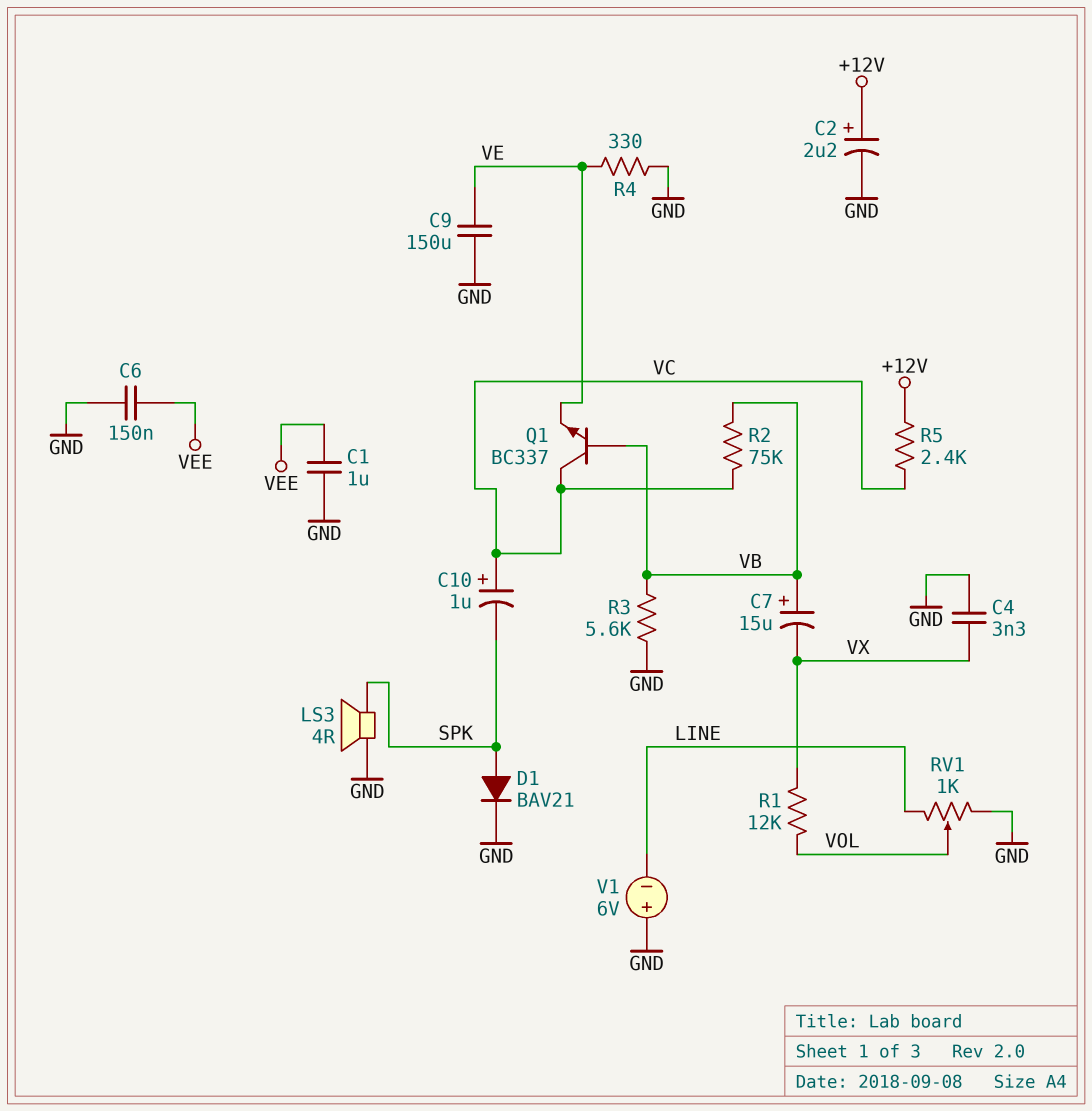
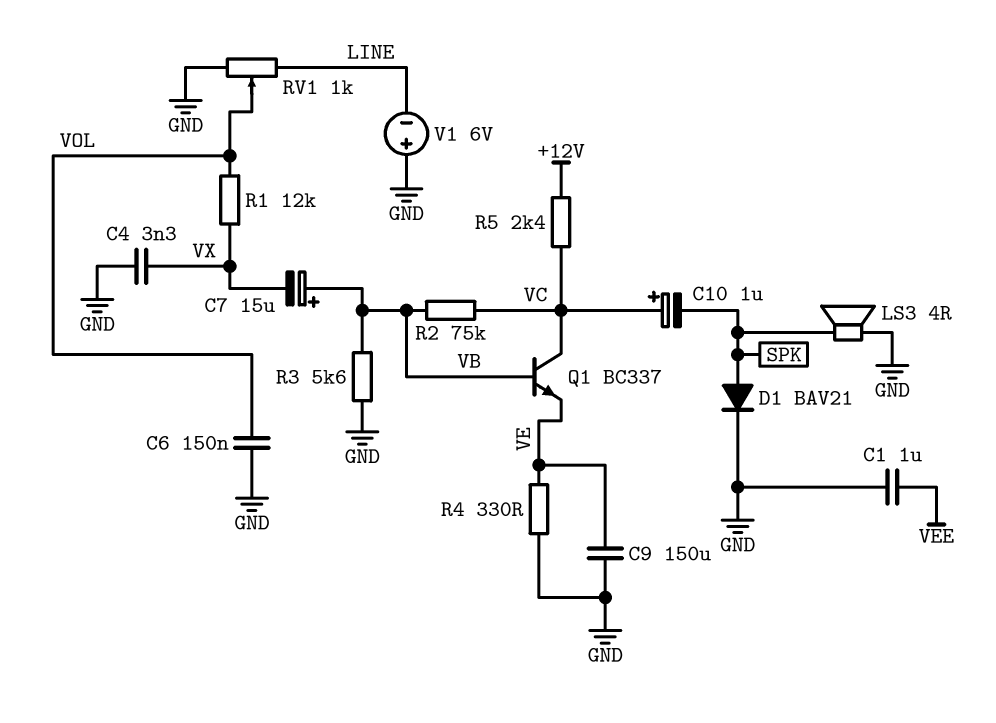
C2: 2.2uF (plus +12V, minus GND) -> none
C6: 150nF (GND, VEE) -> 150nF (GND, VOL)

